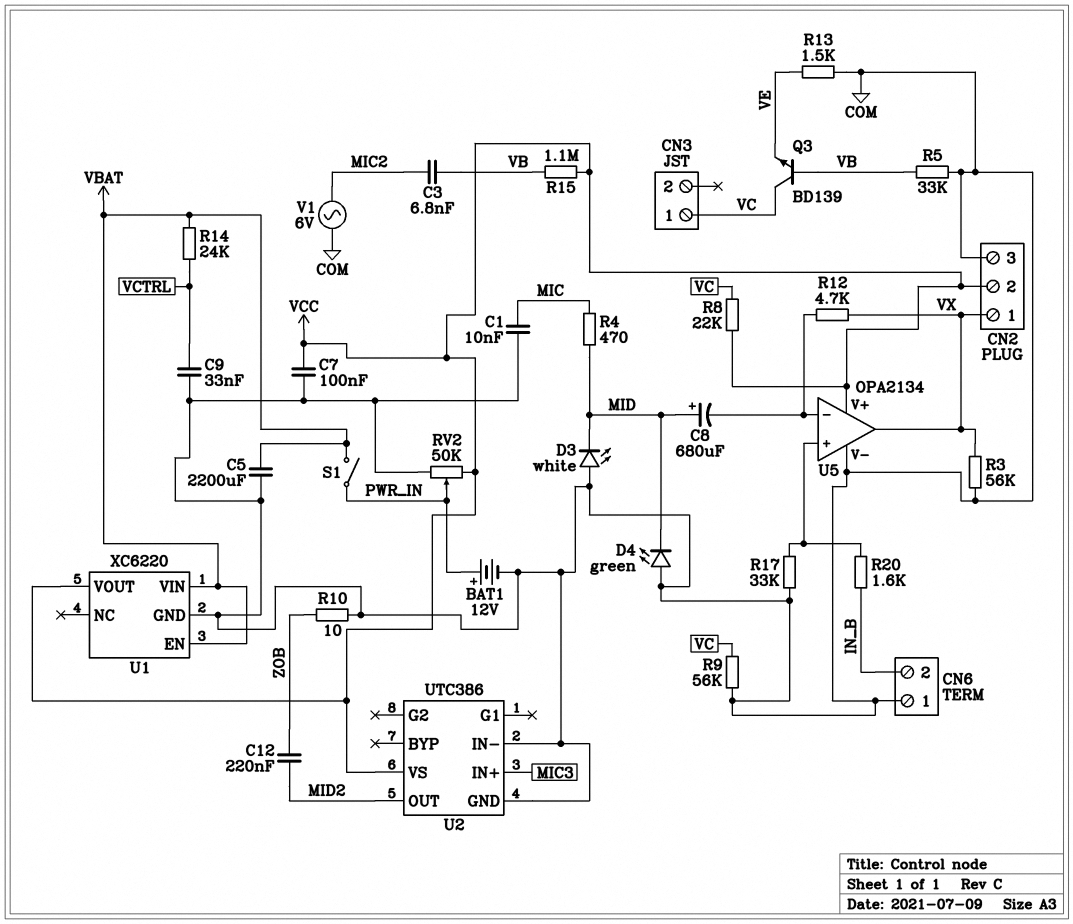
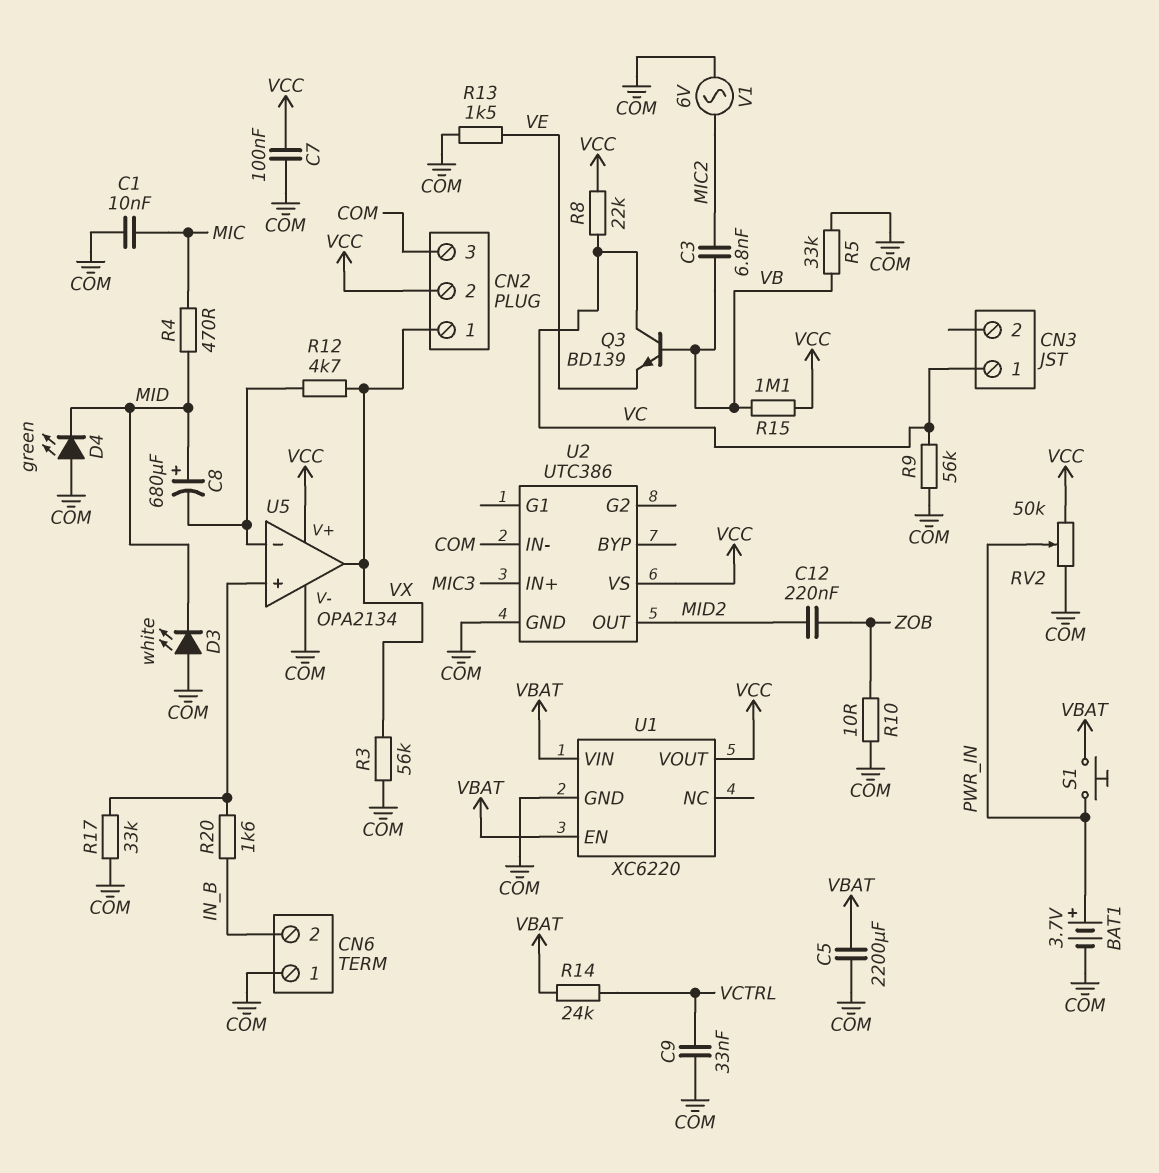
BAT1: 12V (plus PWR_IN, minus COM) -> 3.7V (plus PWR_IN, minus COM)
S1: switch (PWR_IN, VBAT) -> button (PWR_IN, VBAT)

